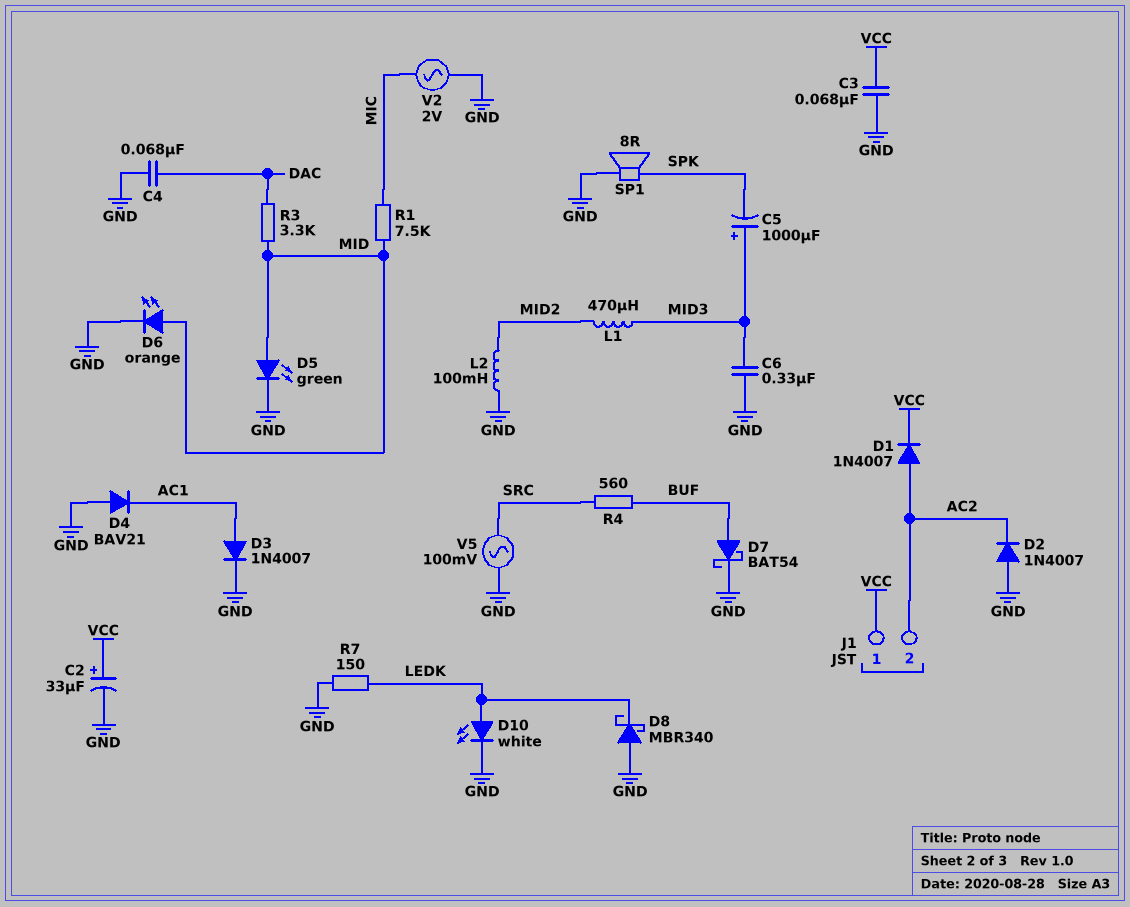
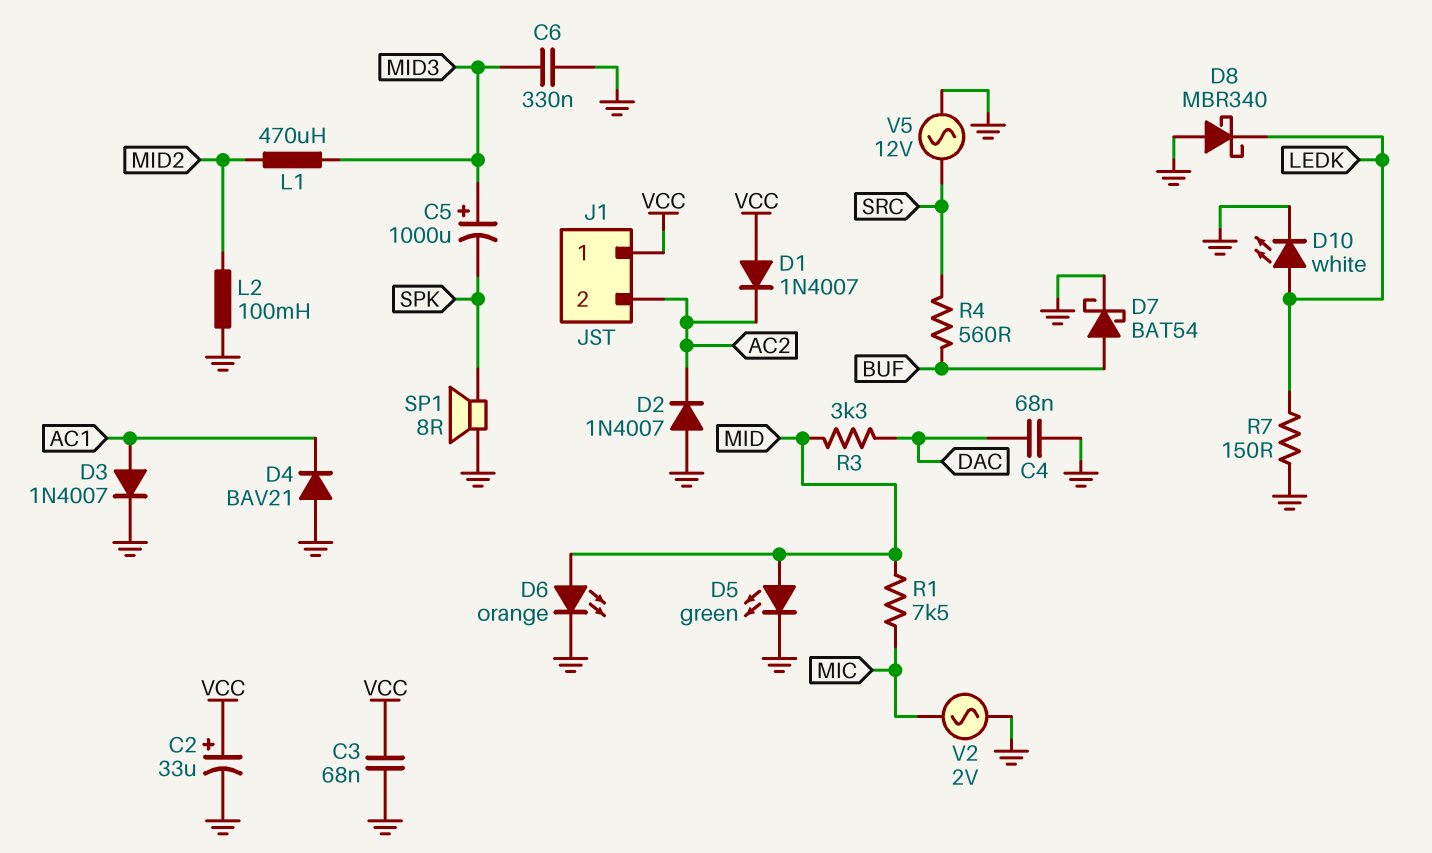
D1: diode 1N4007 (A AC2, K VCC) -> diode 1N4007 (A VCC, K AC2)
V5: AC 100mV (GND, SRC) -> AC 12V (GND, SRC)

